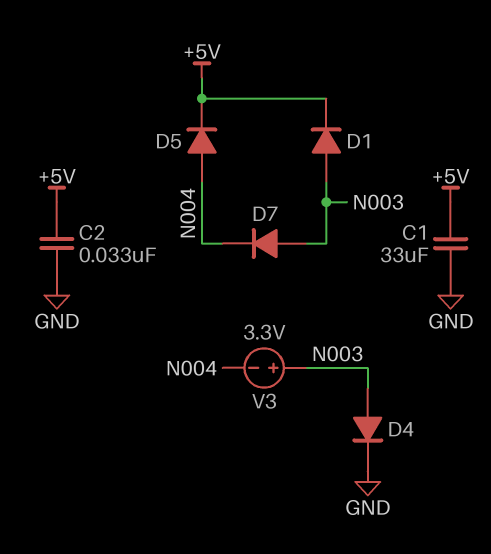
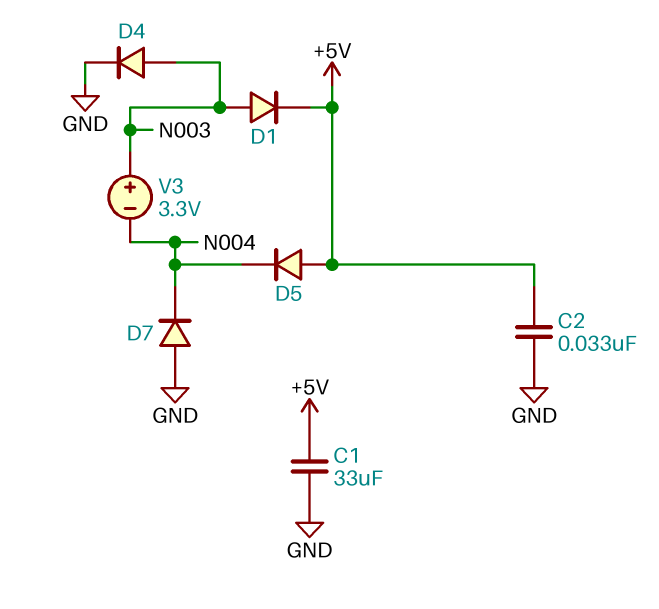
D5: diode (A N004, K +5V) -> diode (A +5V, K N004)
D7: diode (A N003, K N004) -> diode (A GND, K N004)

